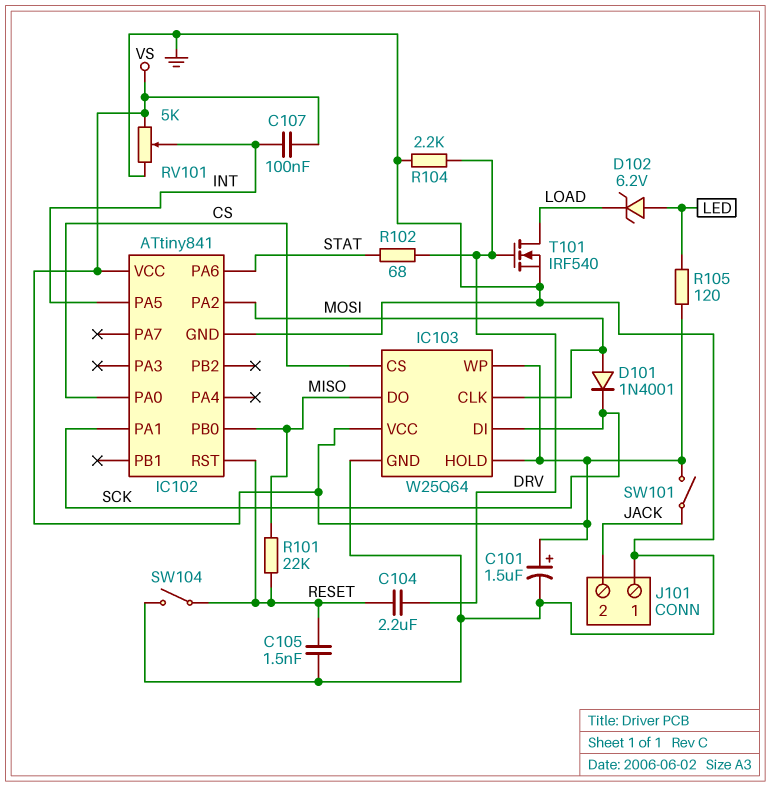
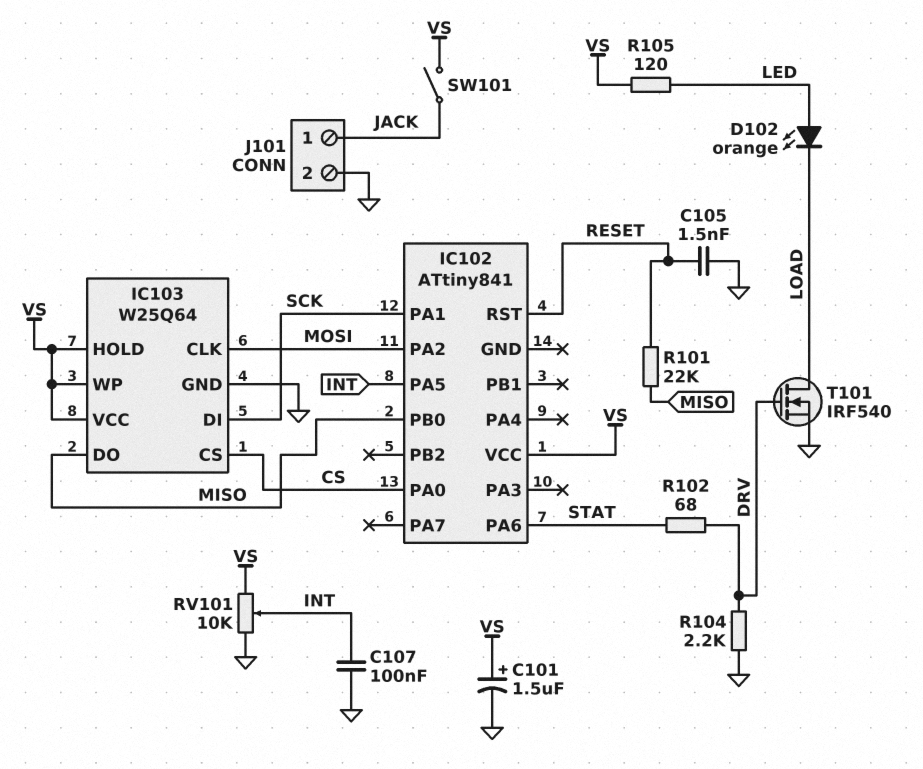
C104: 2.2uF (DRV, RESET) -> none
C107: 100nF (INT, VS) -> 100nF (GND, INT)
D101: diode 1N4001 (A MOSI, K SCK) -> none
D102: zener 6.2V (A LED, K LOAD) -> LED orange (A LED, K LOAD)
IC102 pin GND: GND -> none
J101 pin 1: GND -> JACK
J101 pin 2: JACK -> GND
RV101: 5k (GND, VS, wiper INT) -> 10k (GND, VS, wiper INT)
SW104: switch (GND, RESET) -> none

